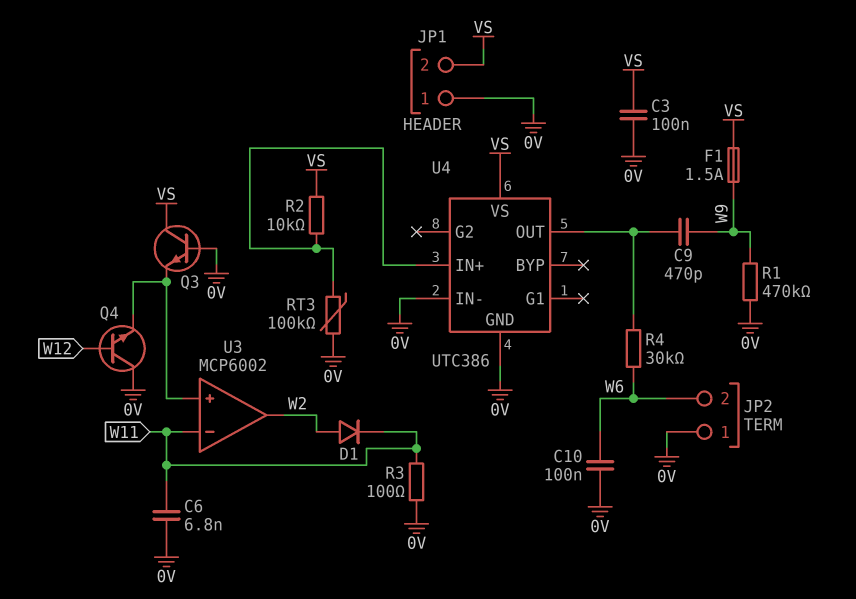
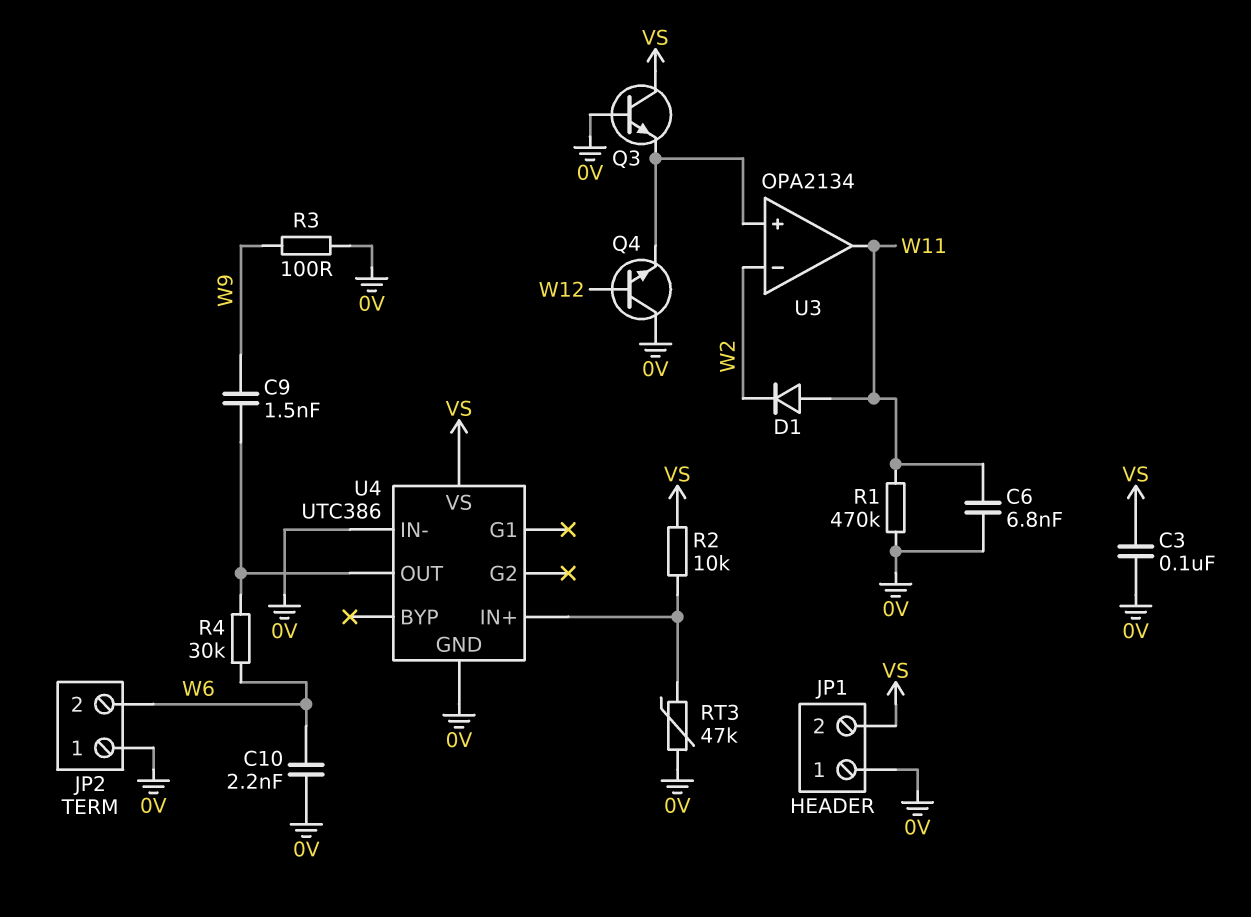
C9: 470pF (U4/OUT, W9) -> 1.5nF (U4/OUT, W9)
C10: 100nF (0V, W6) -> 2.2nF (0V, W6)
D1: diode (A W2, K W11) -> diode (A W11, K W2)
F1: 1.5A (VS, W9) -> none
R1: 470k (0V, W9) -> 470k (0V, W11)
R3: 100 (0V, W11) -> 100 (0V, W9)
RT3: 100k (0V, U4/IN+) -> 47k (0V, U4/IN+)
U3: MCP6002 -> OPA2134
U3 pin in-: W11 -> W2
U3 pin out: W2 -> W11

